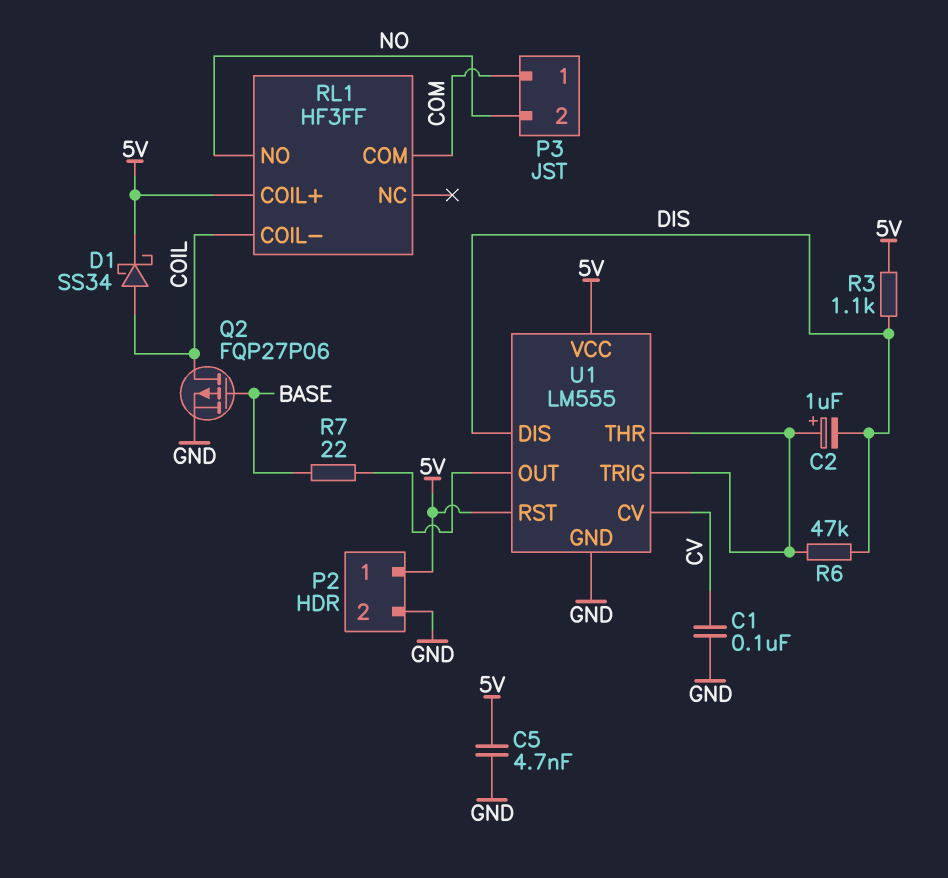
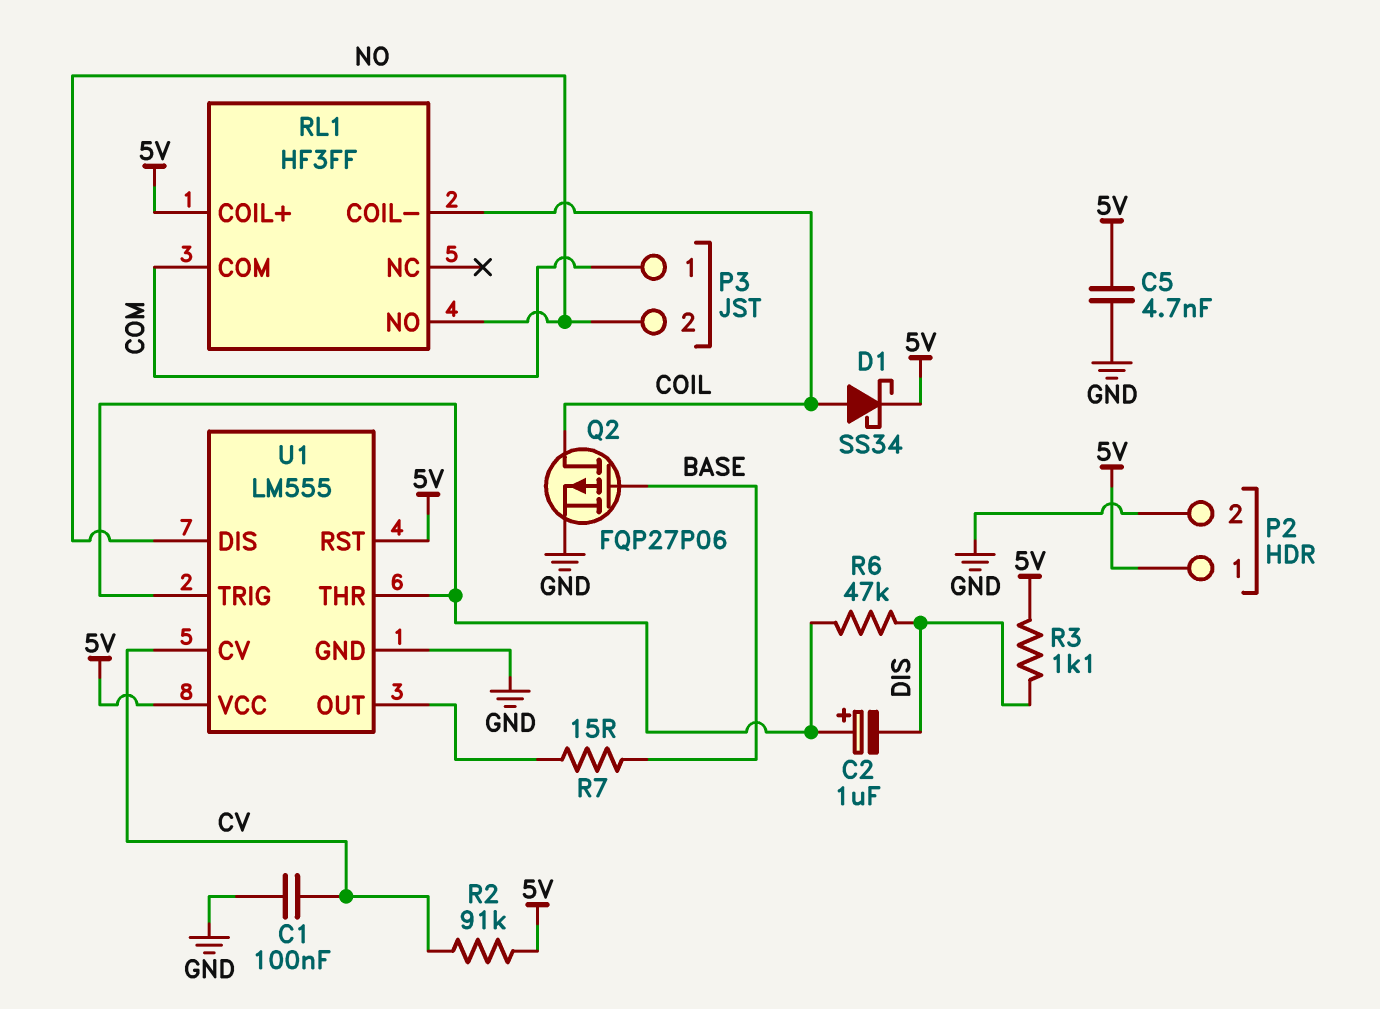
R2: none -> 91k (5V, CV)
R7: 22 (BASE, U1/OUT) -> 15 (BASE, U1/OUT)
U1 pin DIS: DIS -> NO

